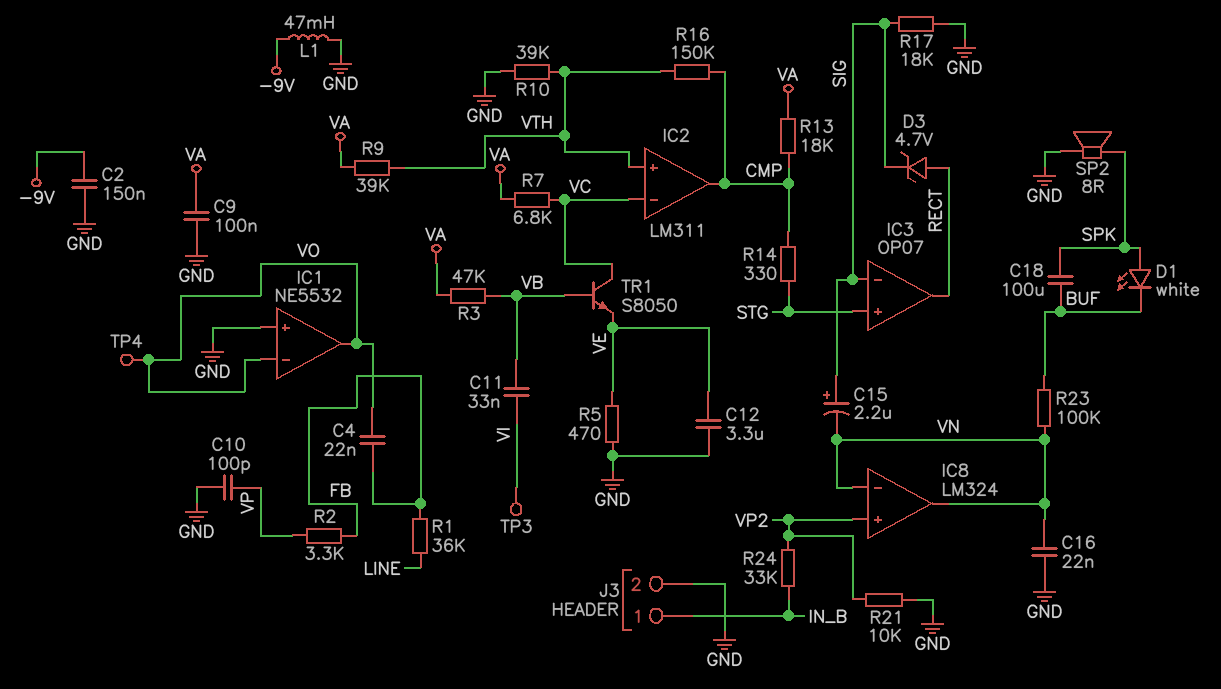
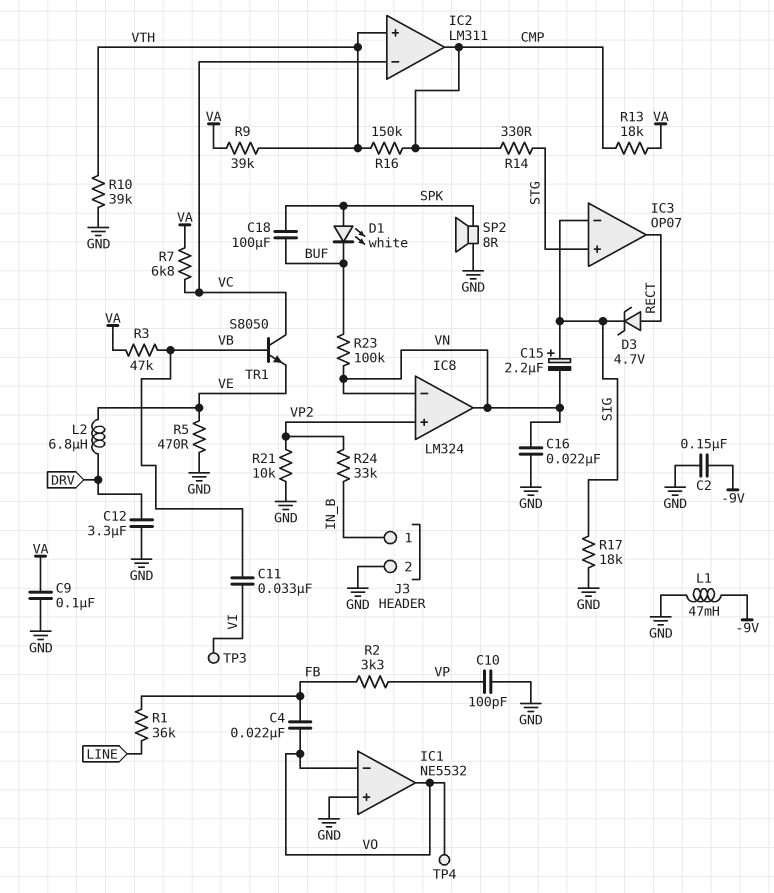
C12: 3.3uF (GND, VE) -> 3.3uF (DRV, GND)
L2: none -> 6.8uH (DRV, VE)

